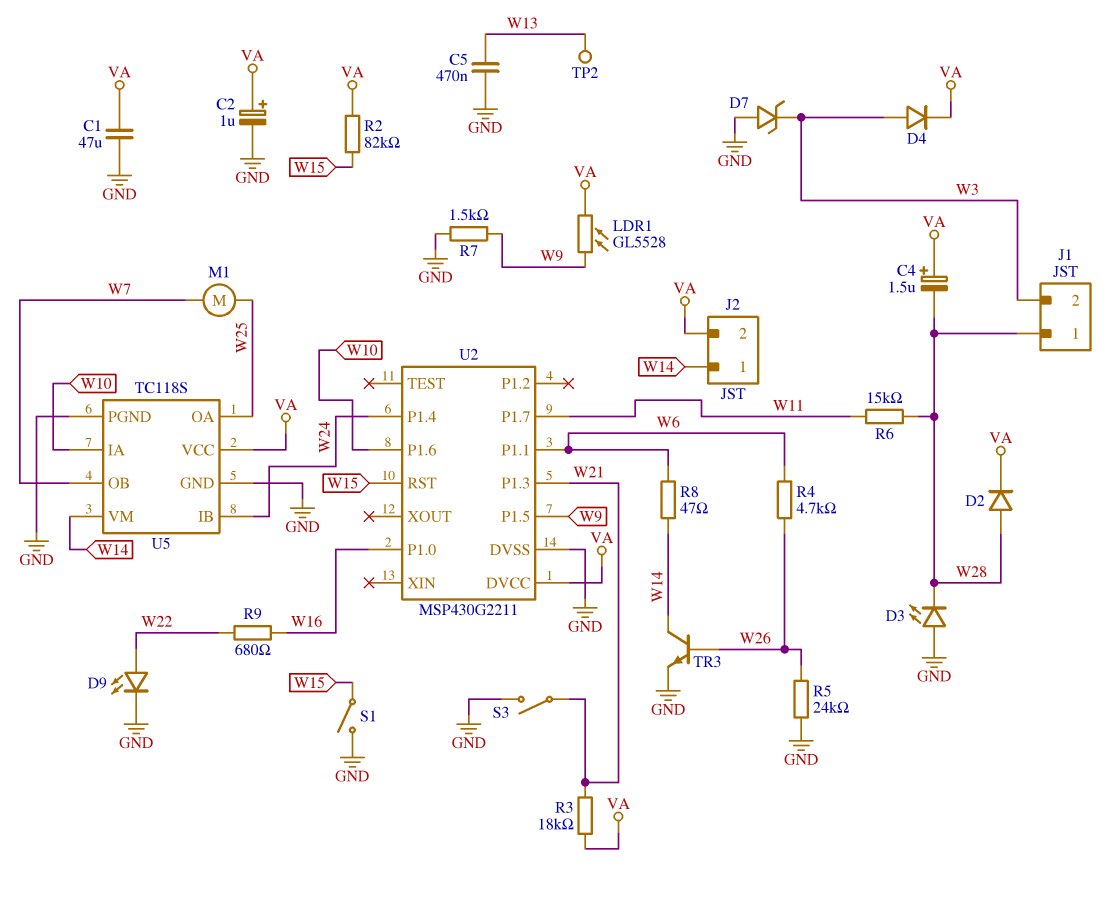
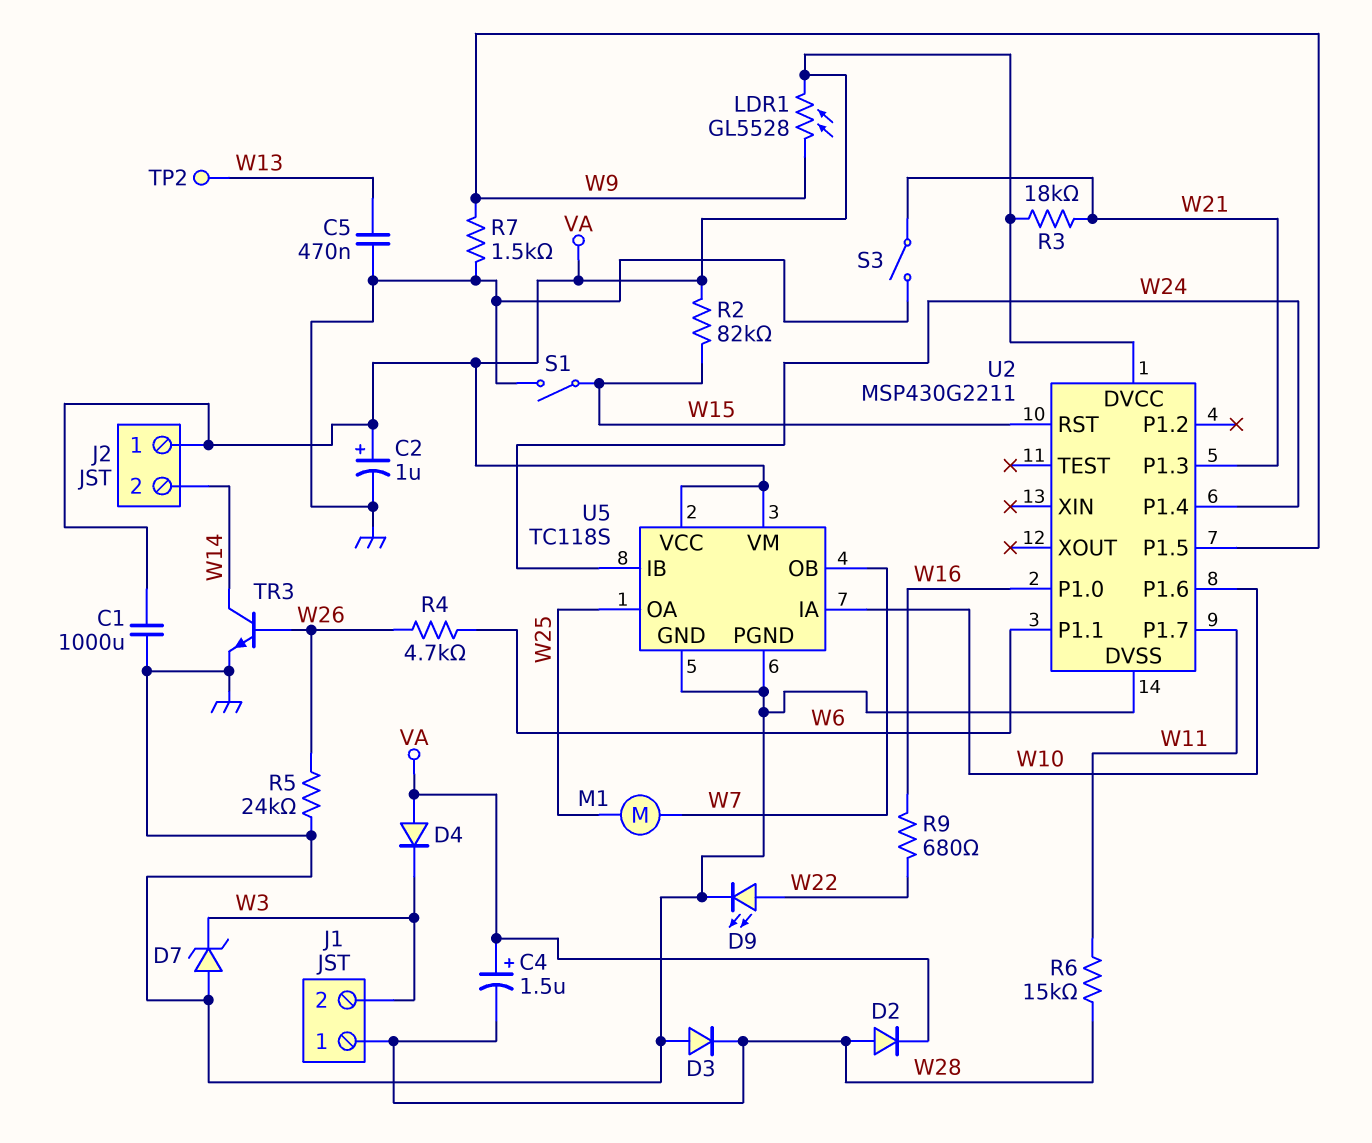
C1: 47uF (GND, VA) -> 1000uF (GND, VA)
D3: LED (A GND, K W28) -> diode (A GND, K W28)
D4: diode (A W3, K VA) -> diode (A VA, K W3)
J2 pin 1: W14 -> VA
J2 pin 2: VA -> W14
R8: 47 (W6, W14) -> none
U5 pin VM: W14 -> VA

